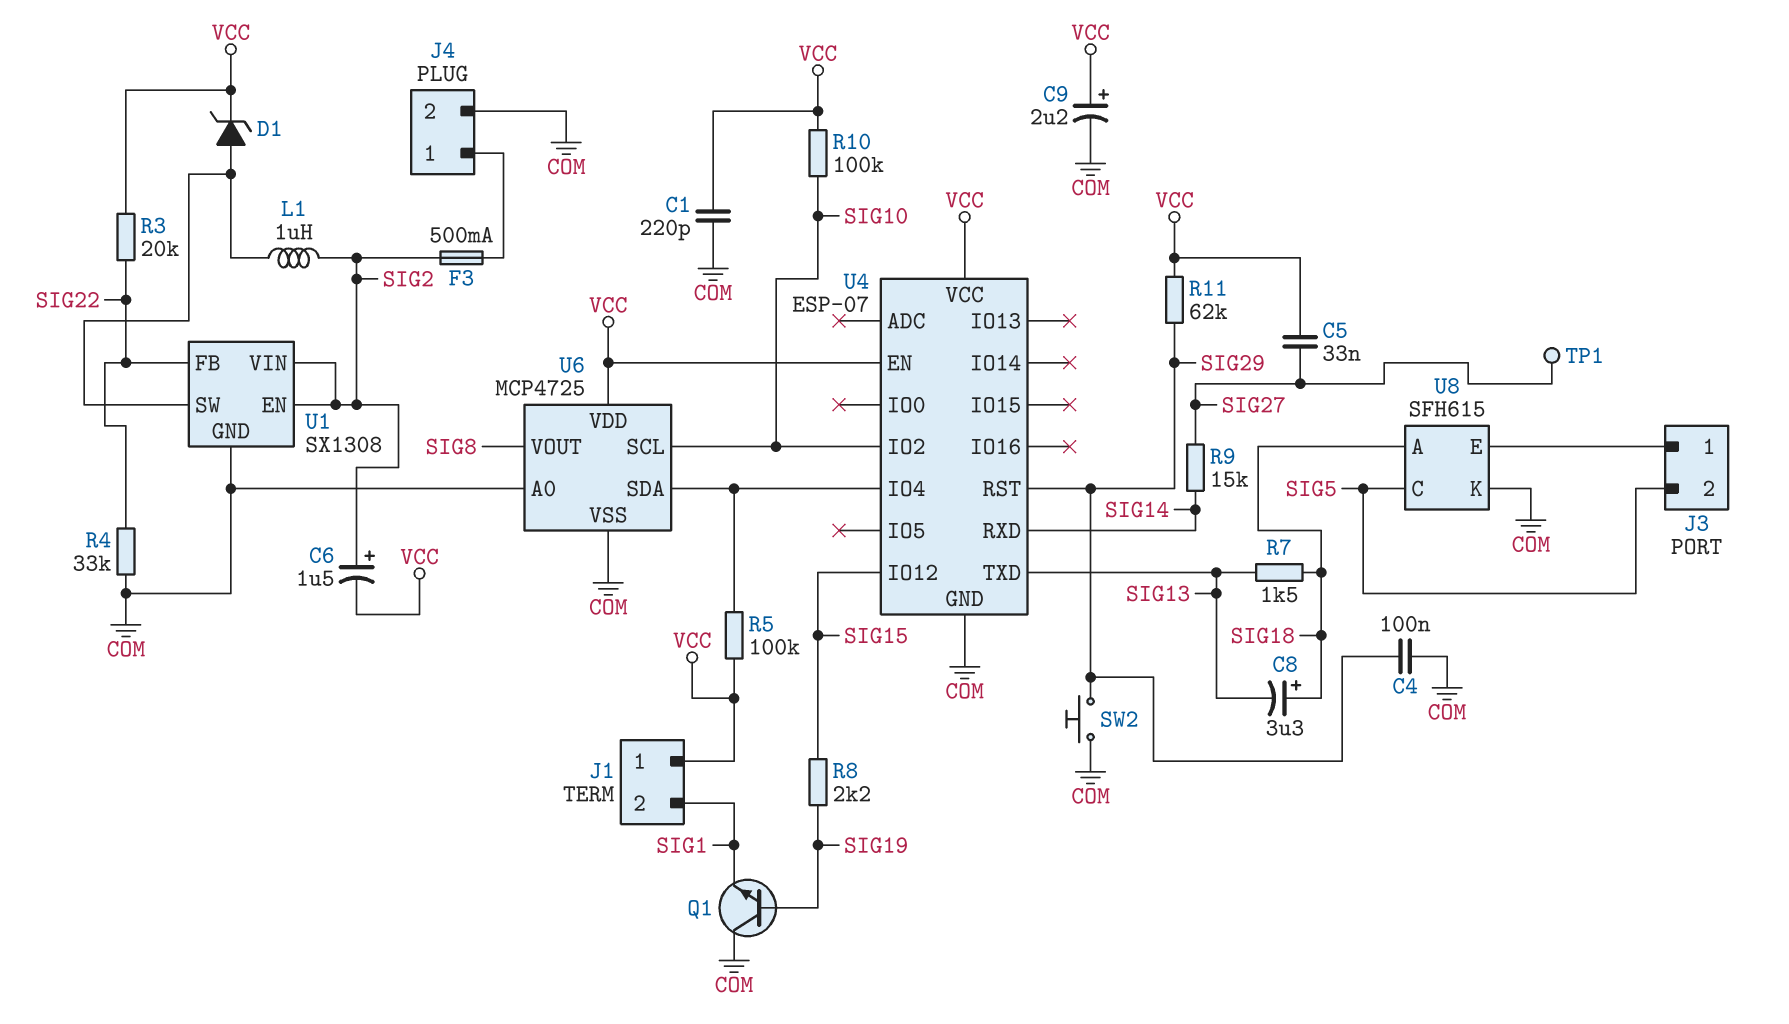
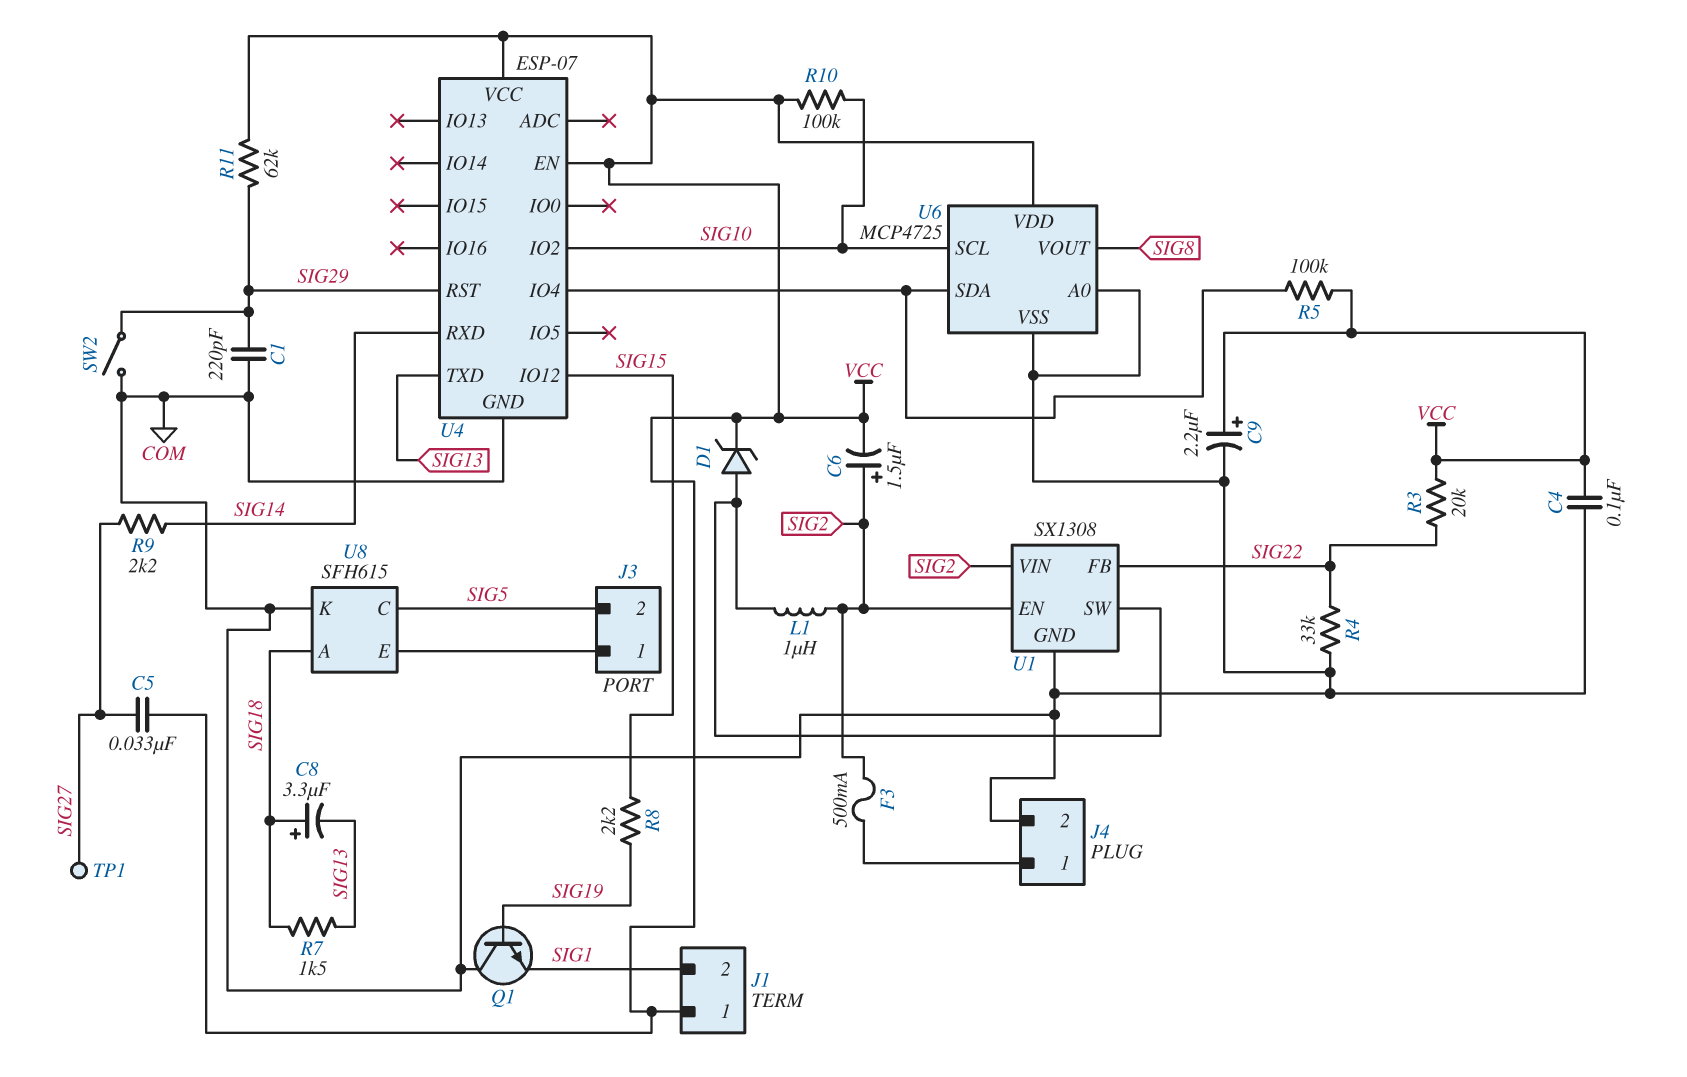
C1: 220pF (COM, VCC) -> 220pF (COM, SIG29)
C4: 100nF (COM, SIG29) -> 100nF (COM, VCC)
R9: 15k (SIG14, SIG27) -> 2.2k (SIG14, SIG27)
SW2: button (COM, SIG29) -> switch (COM, SIG29)

